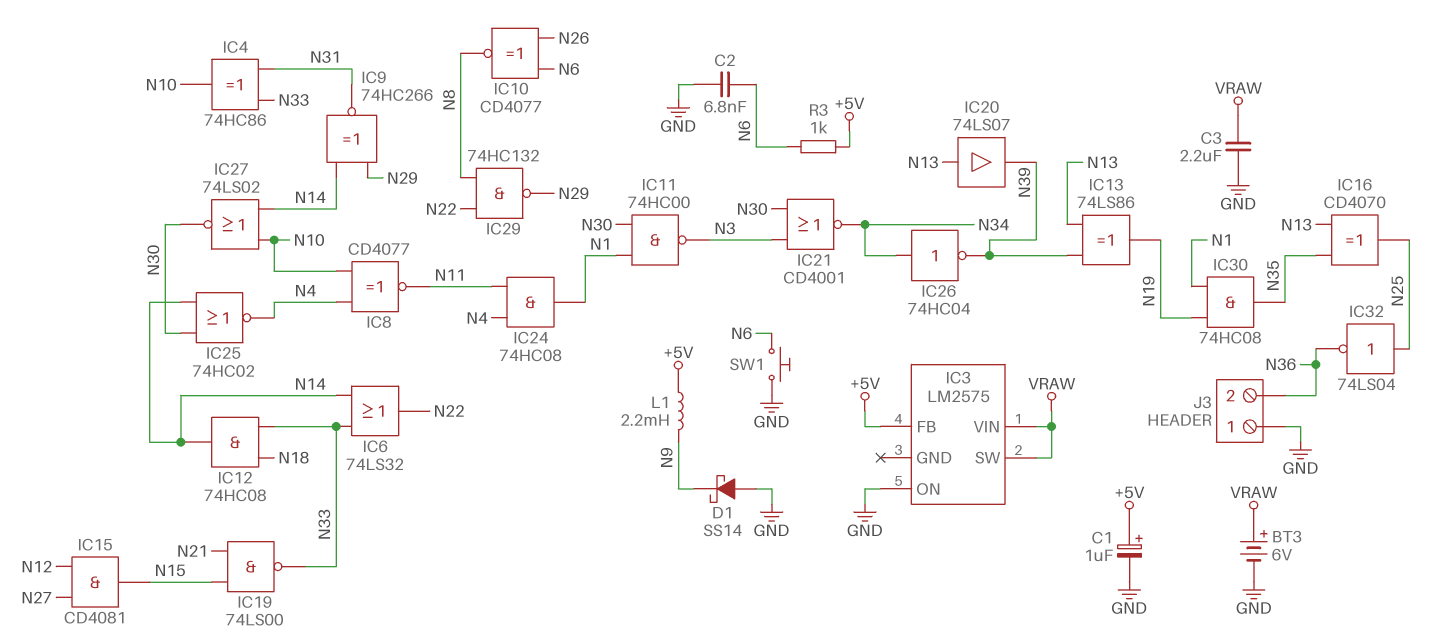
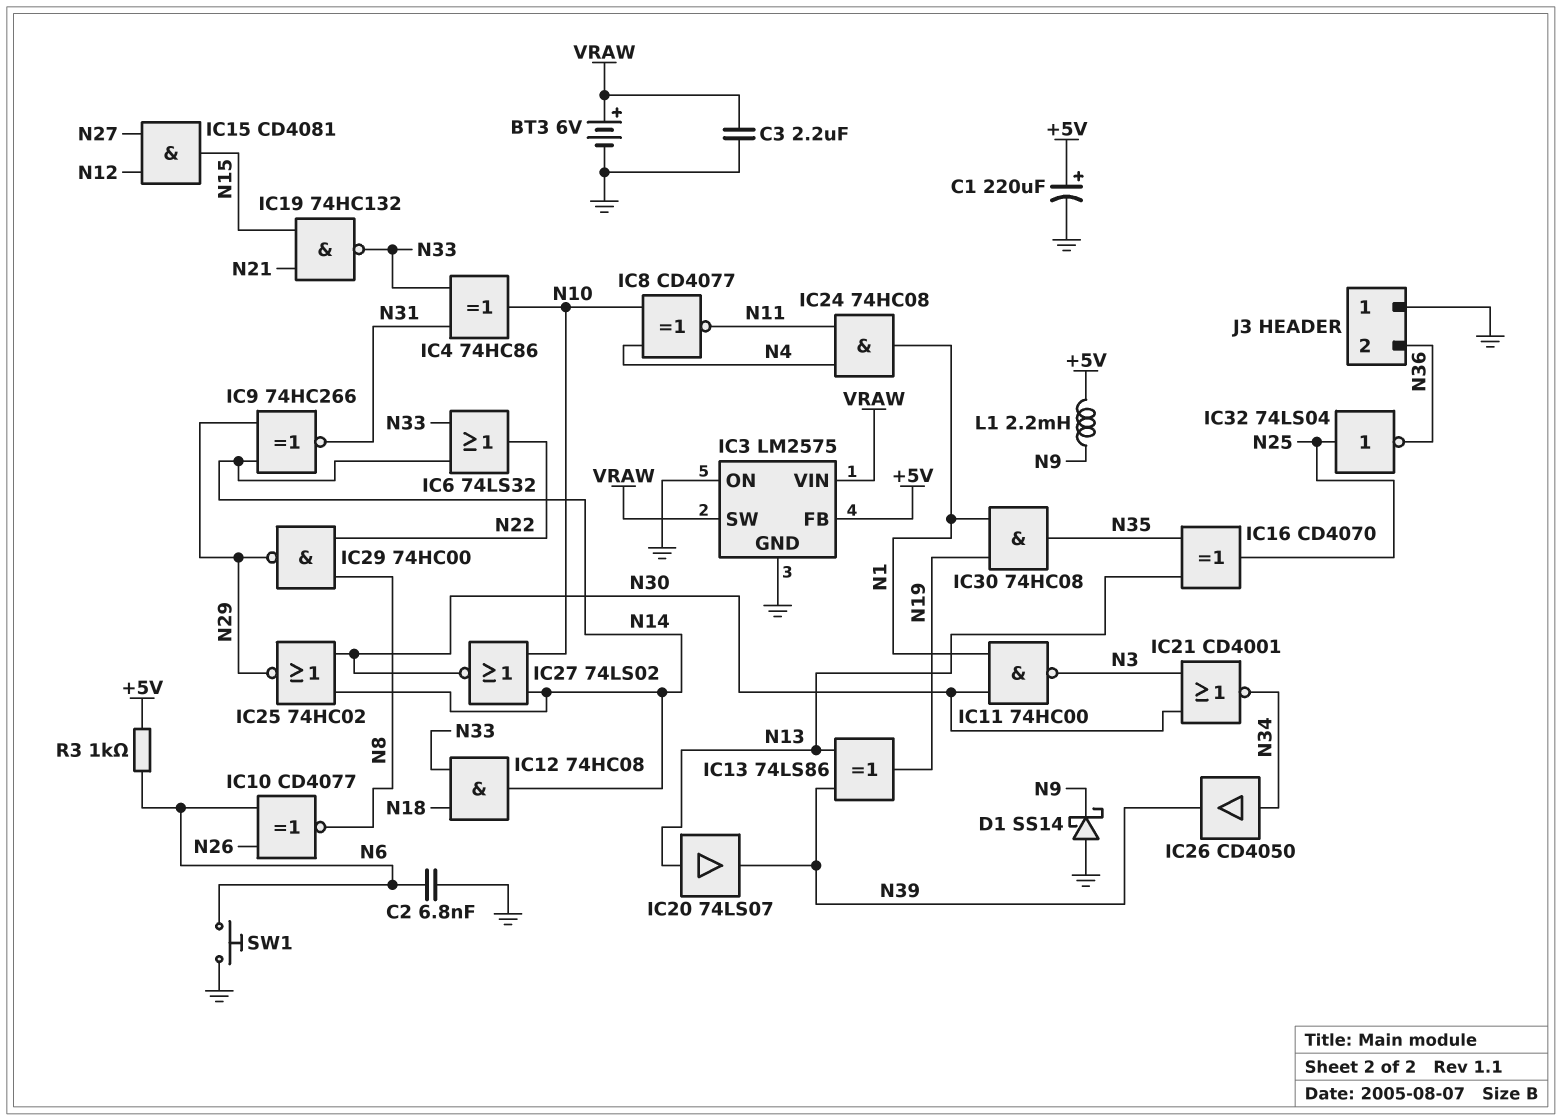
C1: 1uF (plus +5V, minus GND) -> 220uF (plus +5V, minus GND)
IC3 pin GND: none -> GND
IC19: NAND 74LS00 (in N15, in N21, out N33) -> NAND 74HC132 (in N15, in N21, out N33)
IC25: NOR 74HC02 (in N14, in N30, out N4) -> NOR 74HC02 (in N14, in N30, out N29)
IC26: NOT 74HC04 (in N34, out N39) -> buffer CD4050 (in N34, out N39)
IC29: NAND 74HC132 (in N8, in N22, out N29) -> NAND 74HC00 (in N8, in N22, out N29)

